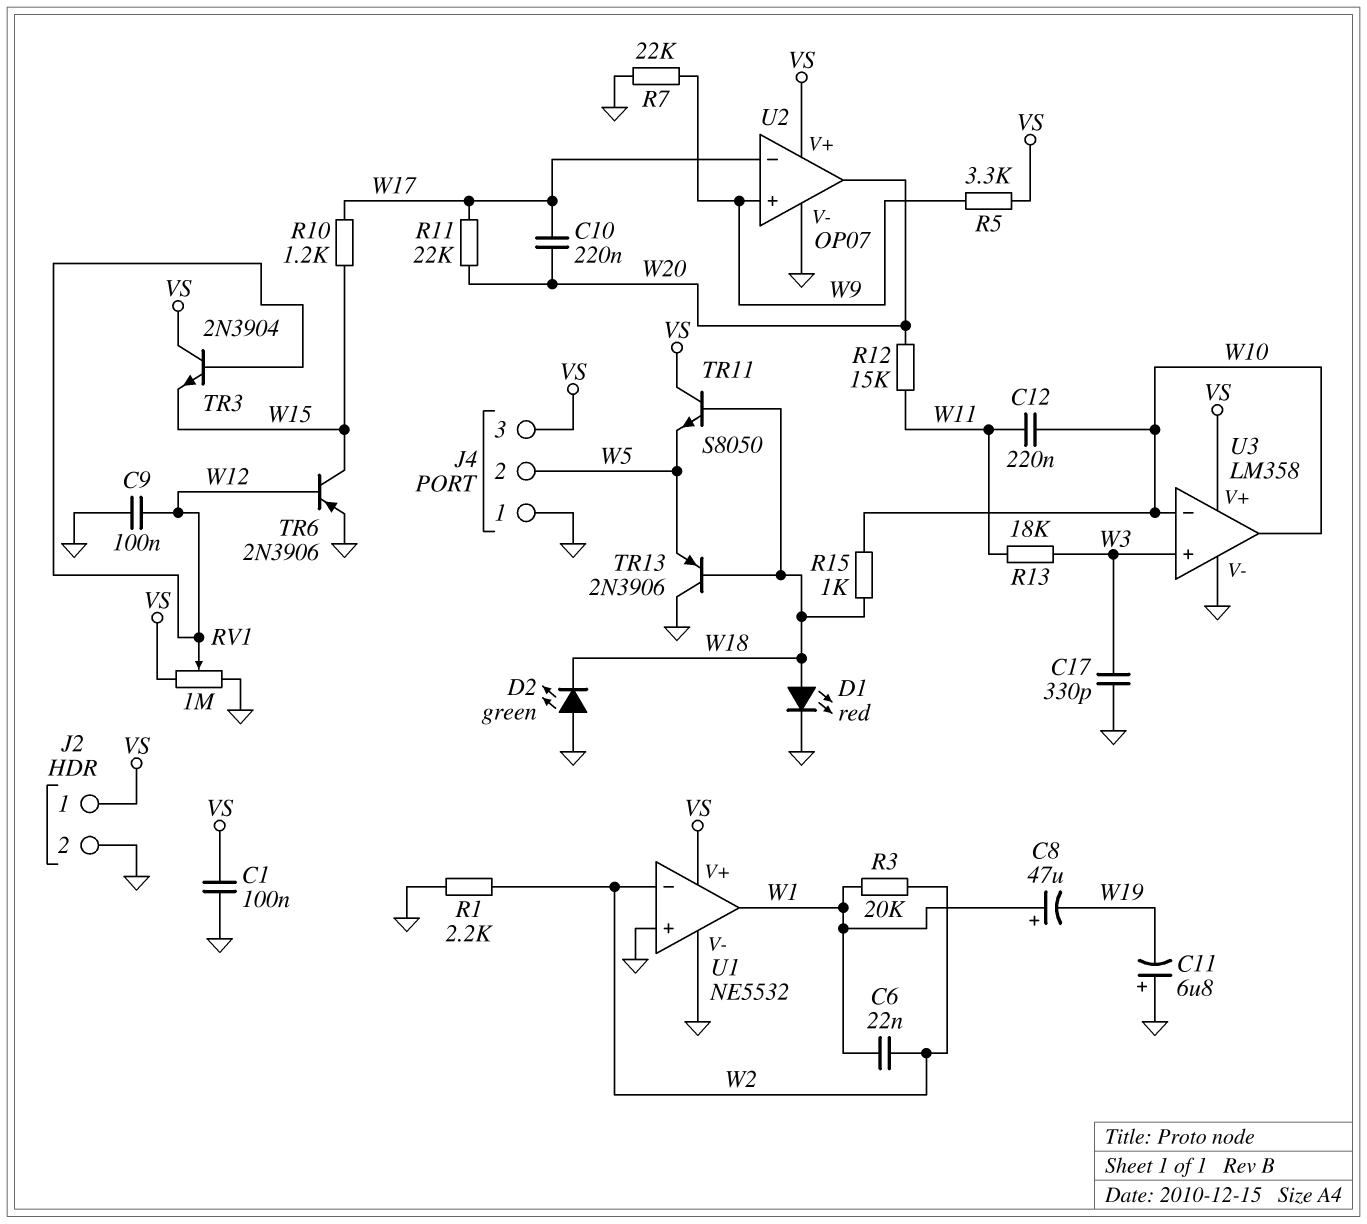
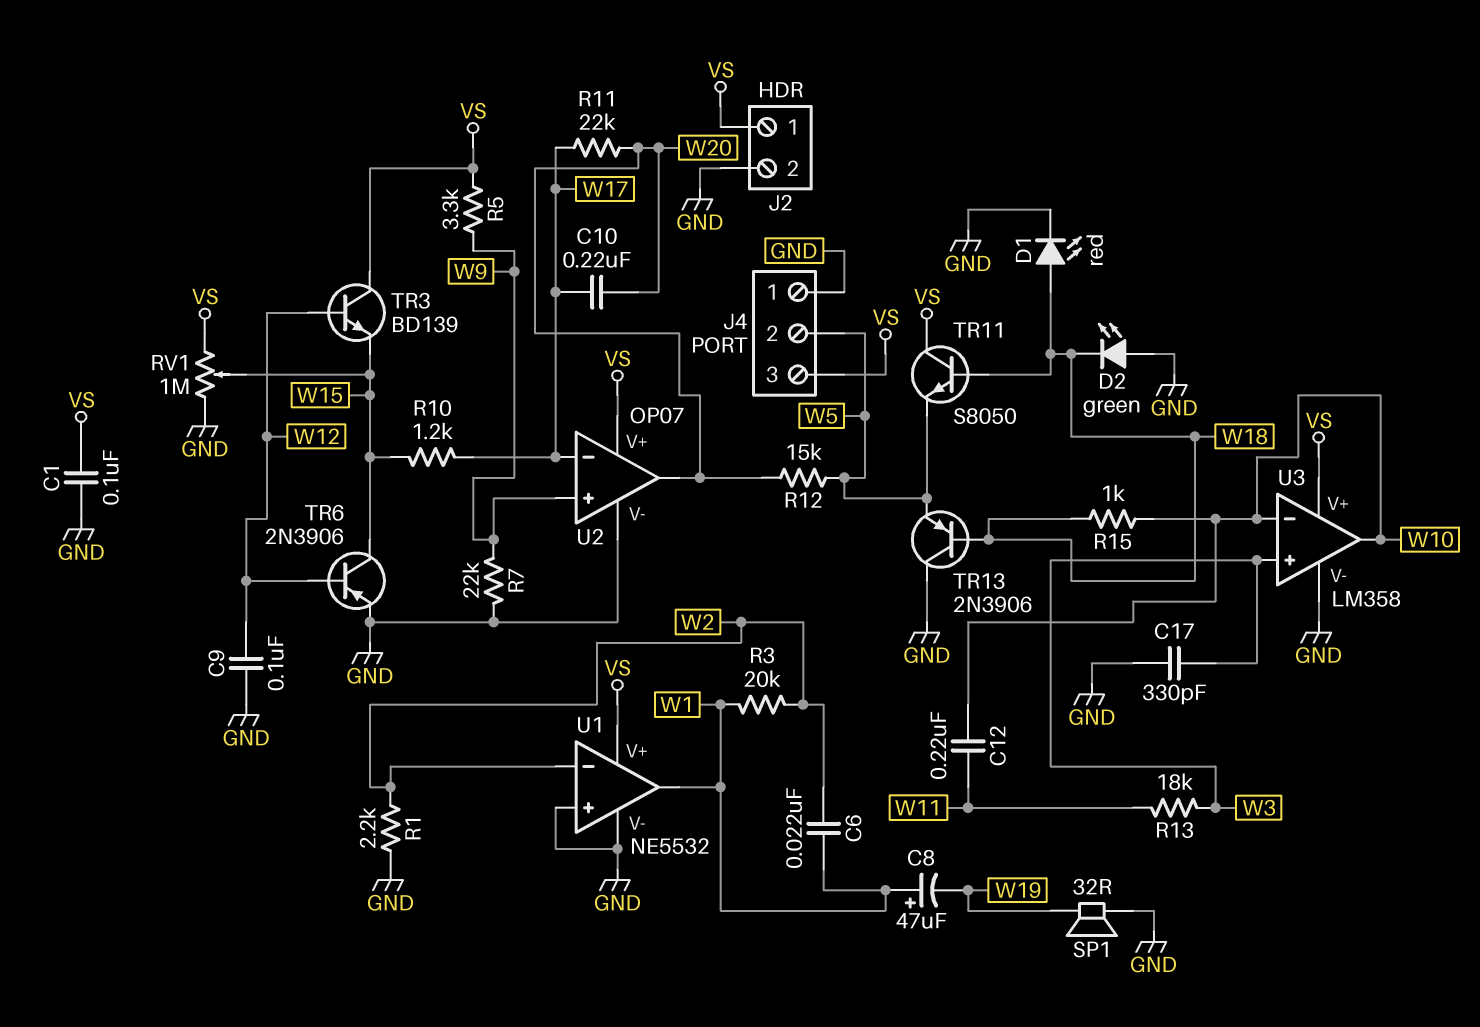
C11: 6.8uF (plus GND, minus W19) -> none
R12: 15k (W11, W20) -> 15k (W5, W20)
RV1: 1M (GND, VS, wiper W12) -> 1M (GND, VS, wiper W15)
SP1: none -> speaker 32R (GND, W19)
TR3: NPN 2N3904 (B W12, C VS, E W15) -> NPN BD139 (B W12, C VS, E W15)

